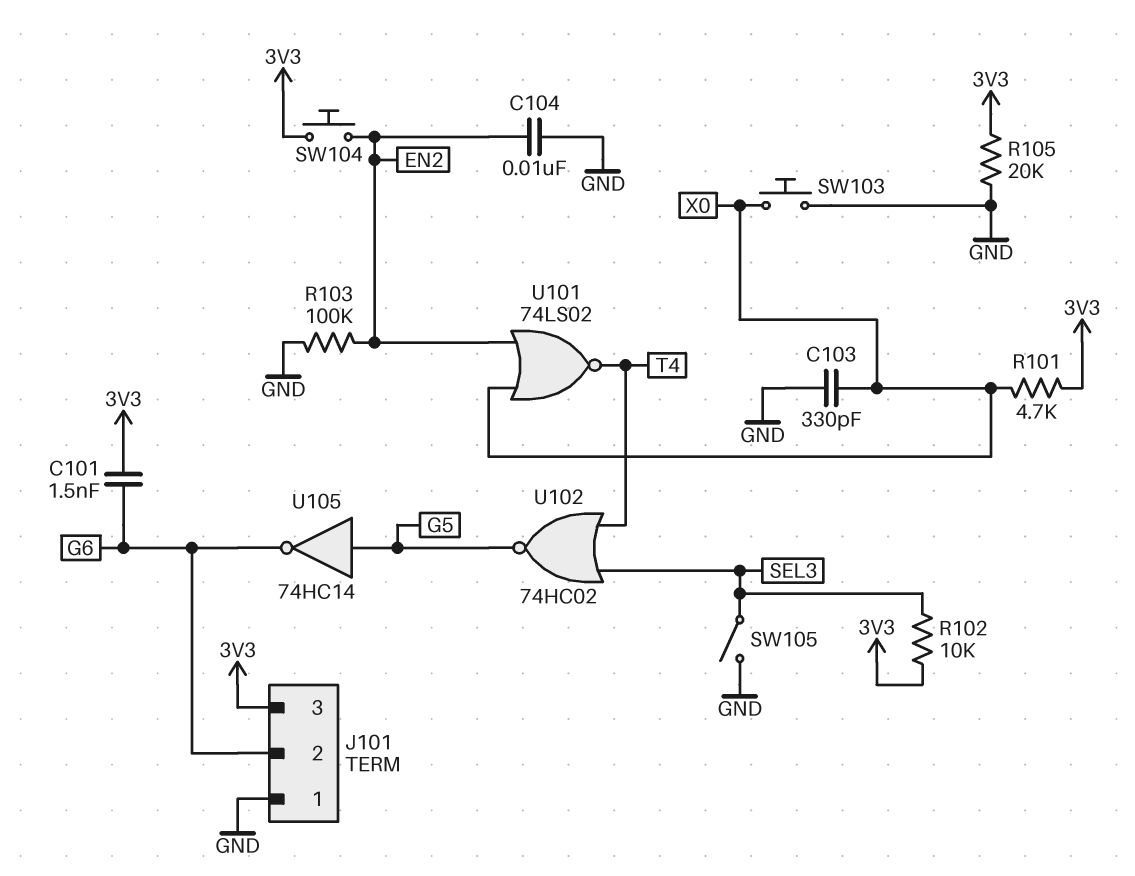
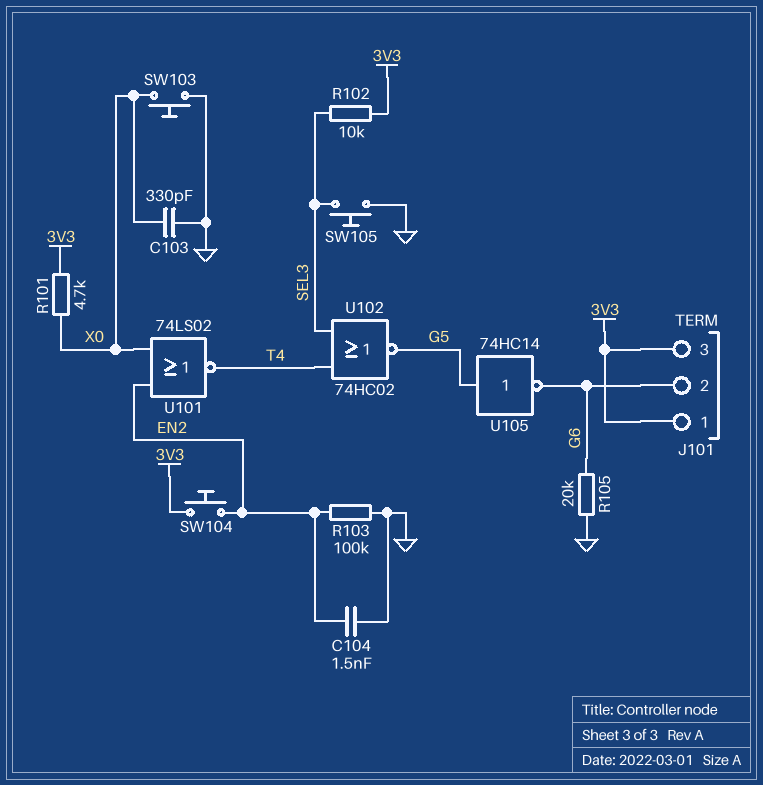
C101: 1.5nF (3V3, G6) -> none
C104: 10nF (EN2, GND) -> 1.5nF (EN2, GND)
J101 pin 1: GND -> 3V3
R105: 20k (3V3, GND) -> 20k (G6, GND)
SW105: switch (GND, SEL3) -> button (GND, SEL3)

